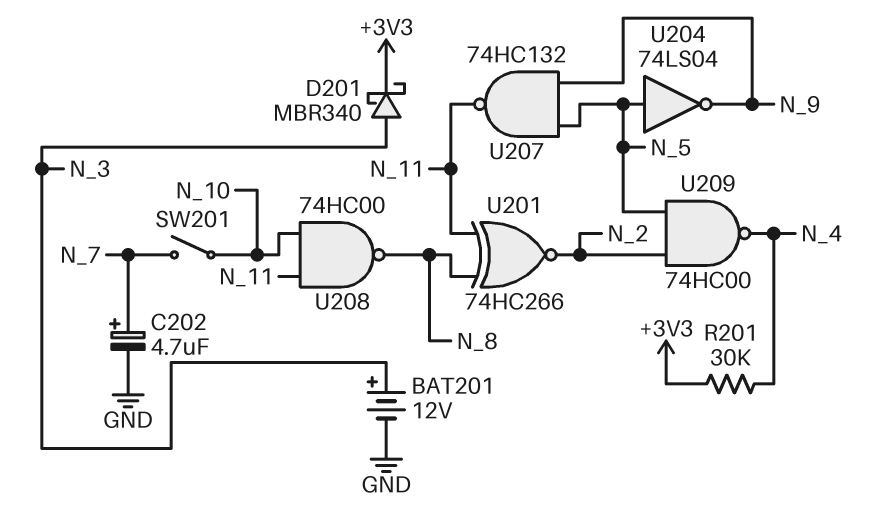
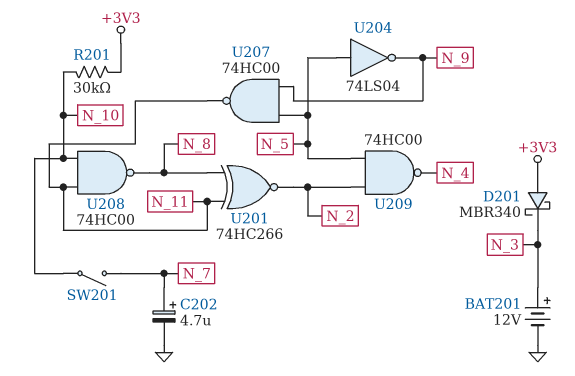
D201: schottky MBR340 (A N_3, K +3V3) -> schottky MBR340 (A +3V3, K N_3)
R201: 30k (+3V3, N_4) -> 30k (+3V3, N_10)
U207: NAND 74HC132 (in N_5, in N_9, out N_11) -> NAND 74HC00 (in N_5, in N_9, out N_11)

